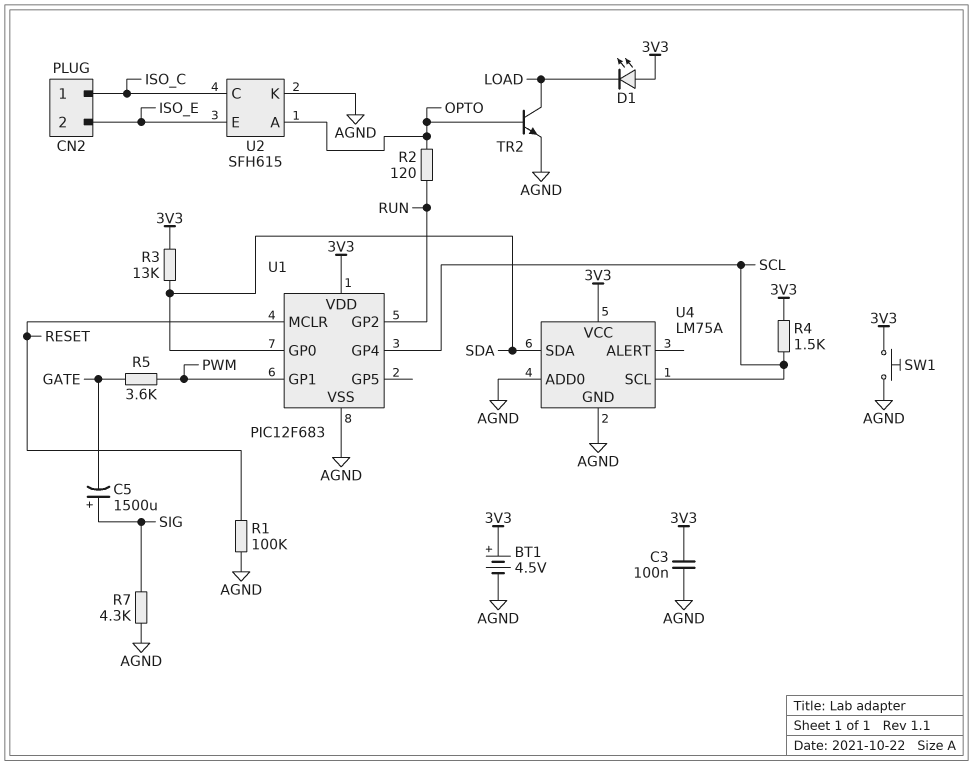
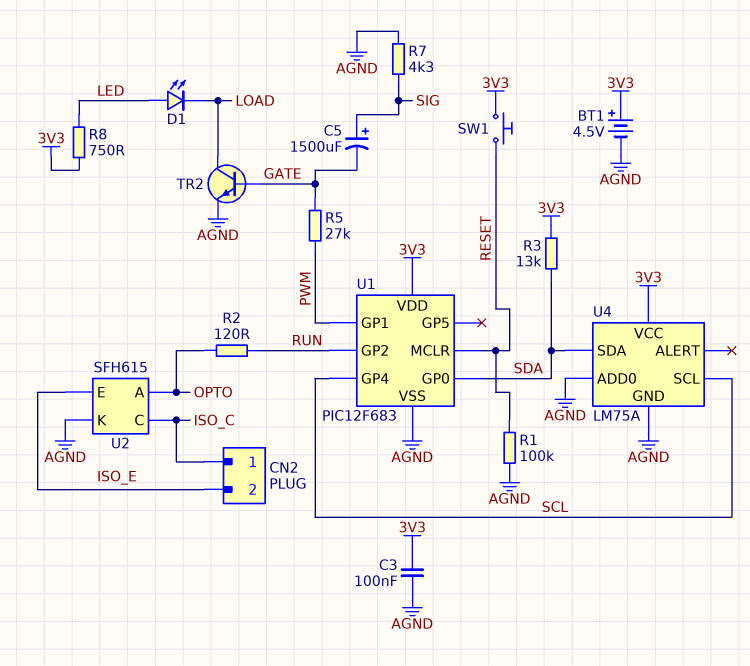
D1: LED (A 3V3, K LOAD) -> LED (A LED, K LOAD)
R4: 1.5k (3V3, SCL) -> none
R5: 3.6k (GATE, PWM) -> 27k (GATE, PWM)
R8: none -> 750 (3V3, LED)
SW1: button (3V3, AGND) -> button (3V3, RESET)
TR2: NPN (B OPTO, C LOAD, E AGND) -> NPN (B GATE, C LOAD, E AGND)

